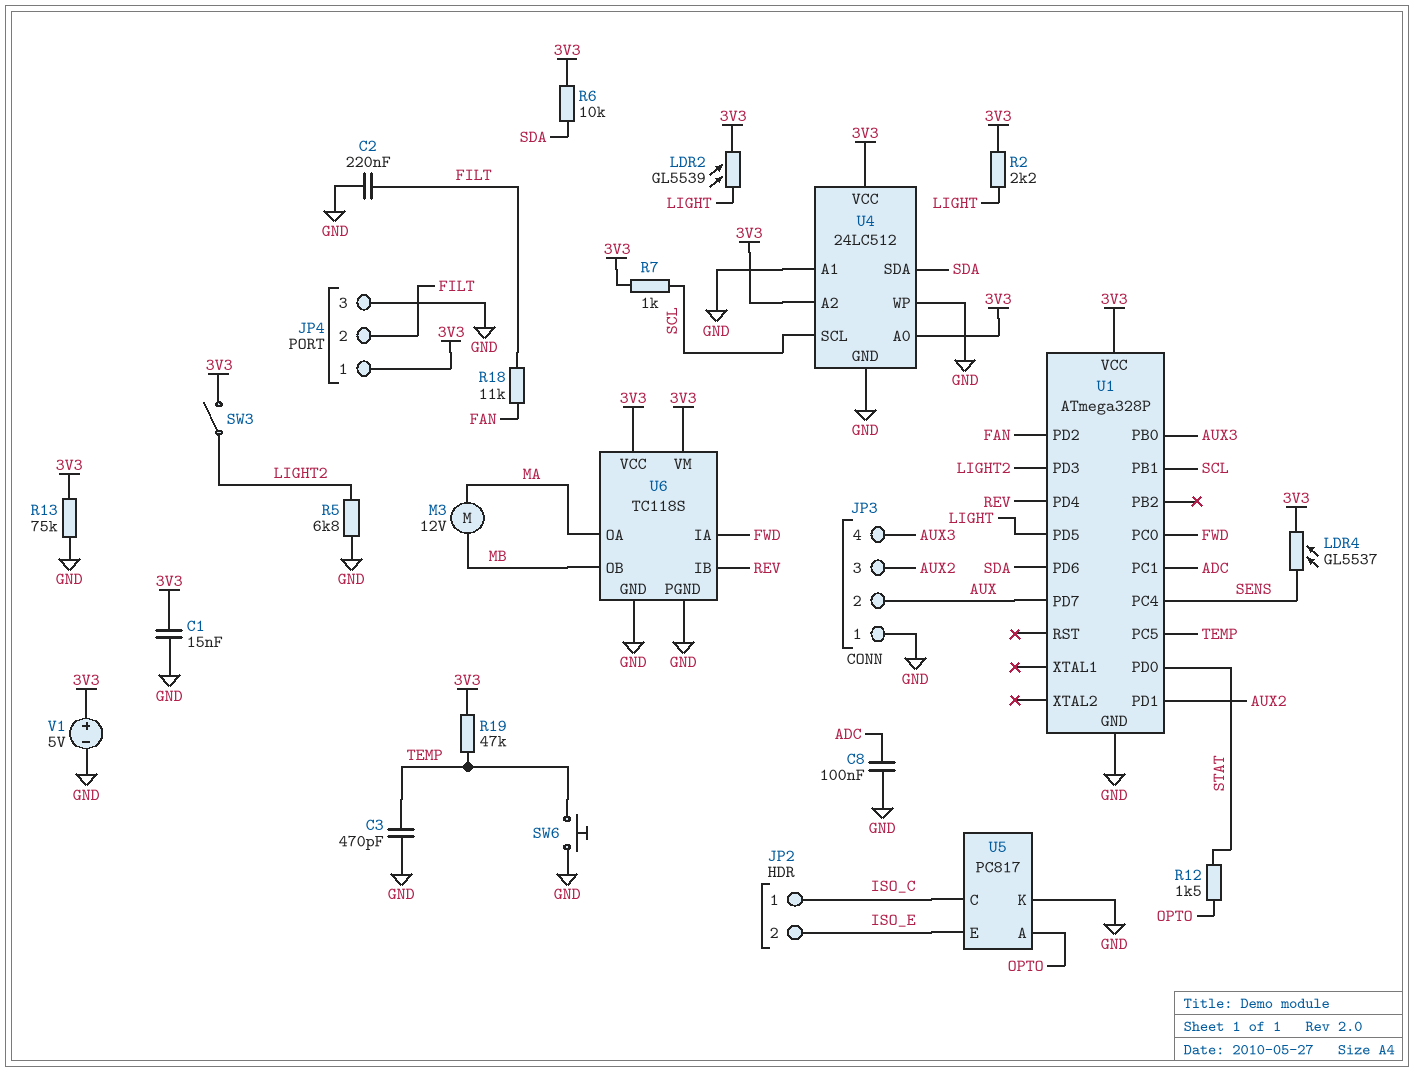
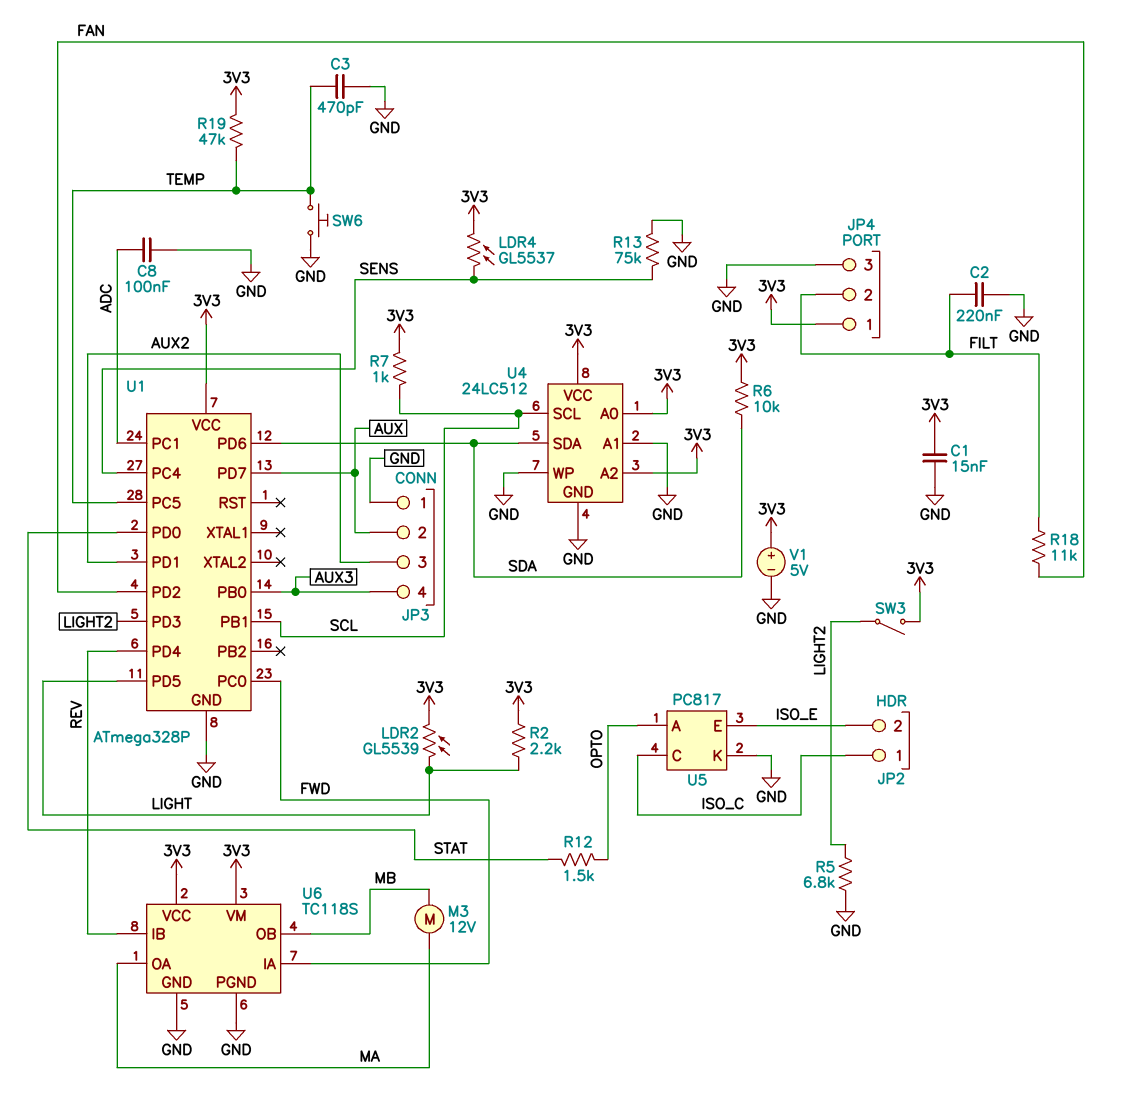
R13: 75k (3V3, GND) -> 75k (GND, SENS)

